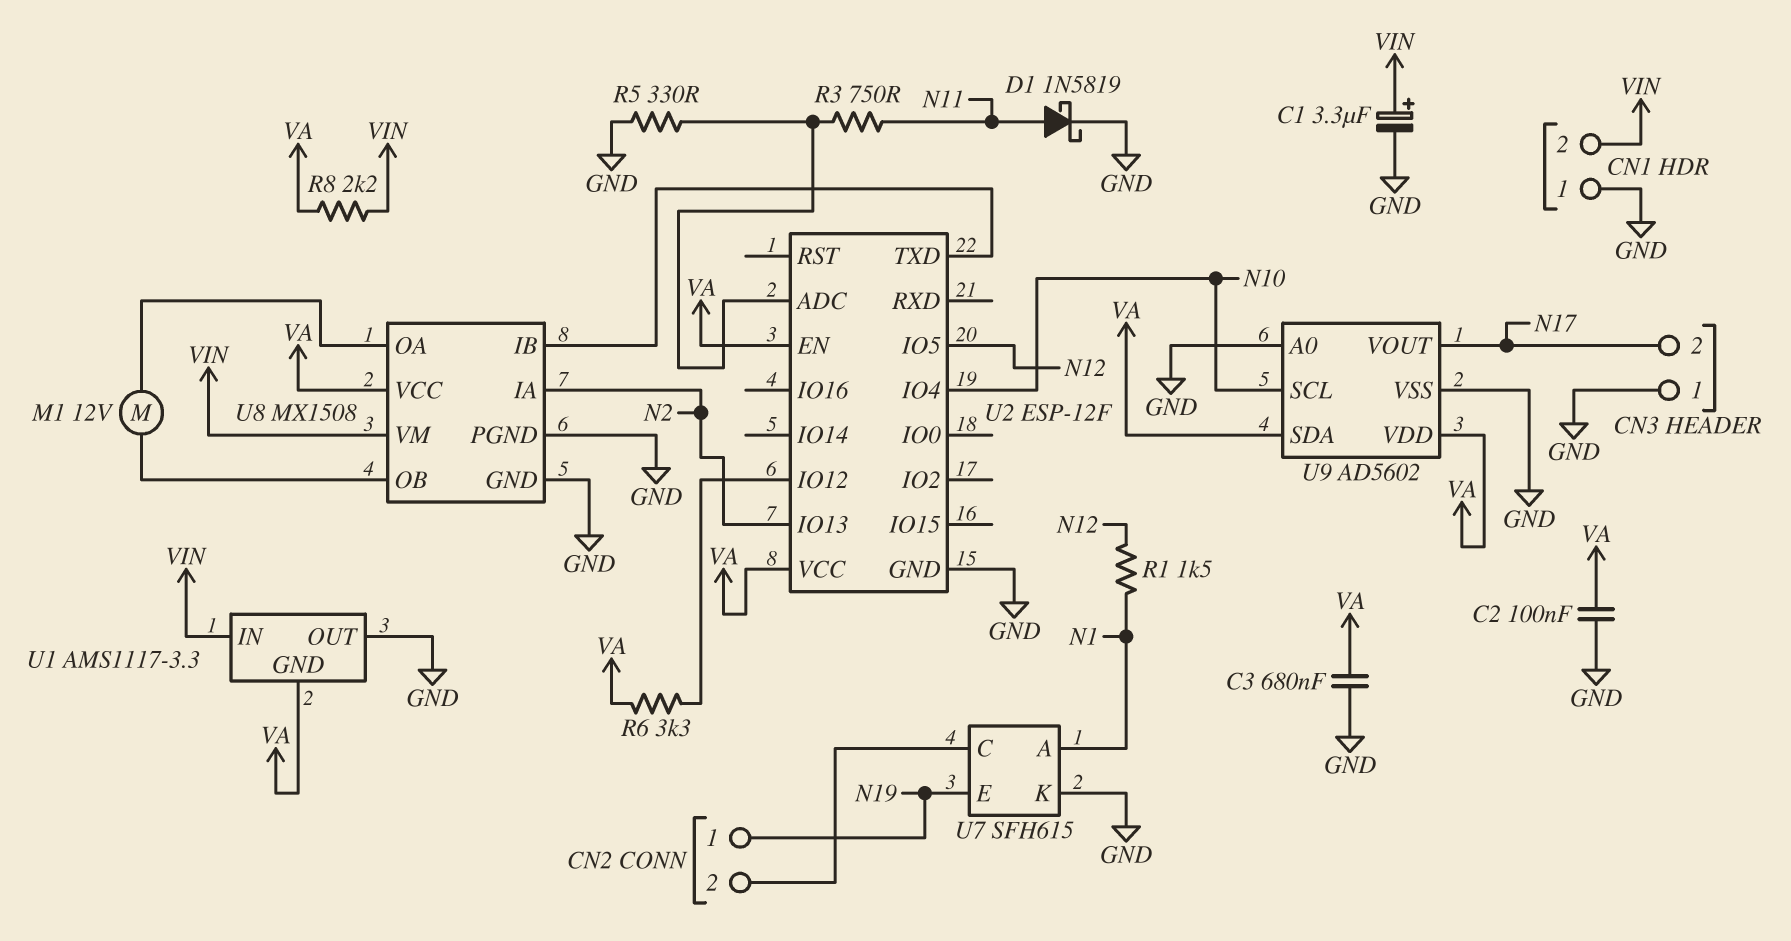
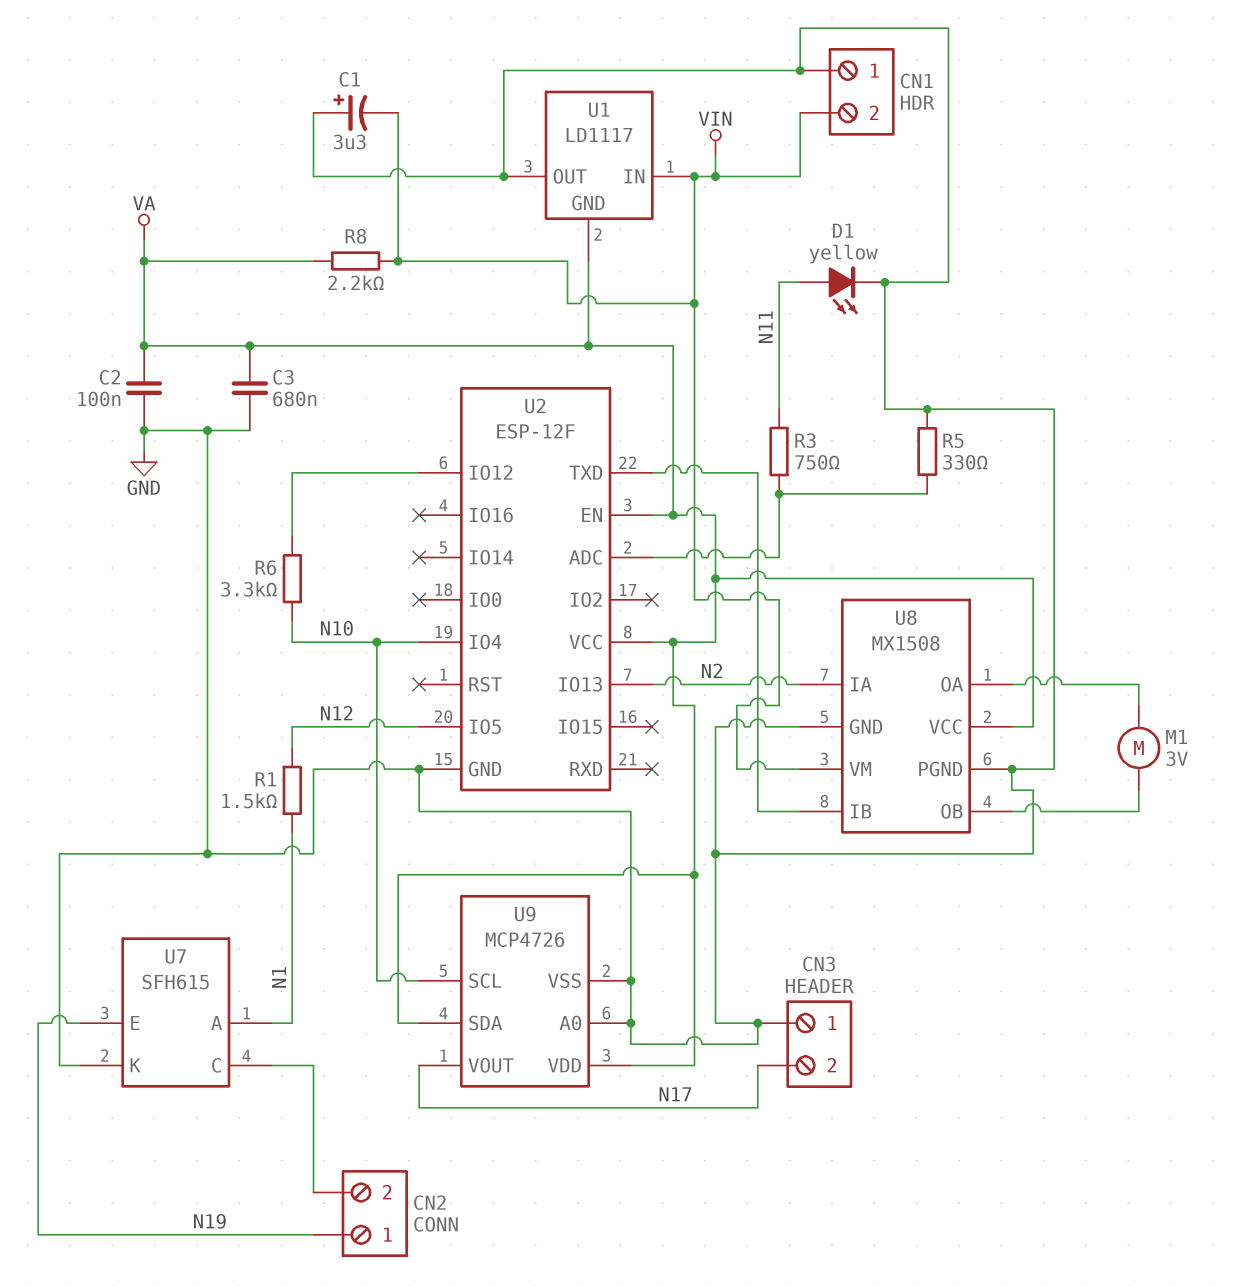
C1: 3.3uF (plus VIN, minus GND) -> 3.3uF (plus GND, minus VIN)
D1: schottky 1N5819 (A N11, K GND) -> LED yellow (A N11, K GND)
M1: motor 12V (U8/OA, U8/OB) -> motor 3V (U8/OA, U8/OB)
R6: 3.3k (U2/IO12, VA) -> 3.3k (N10, U2/IO12)
U1: AMS1117-3.3 -> LD1117
U9: AD5602 -> MCP4726

